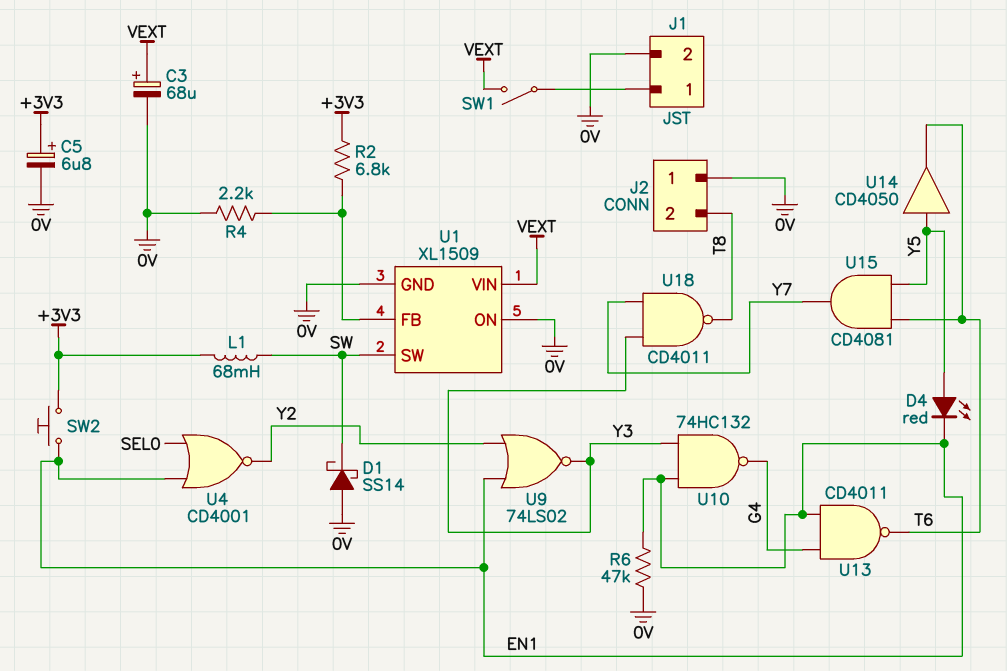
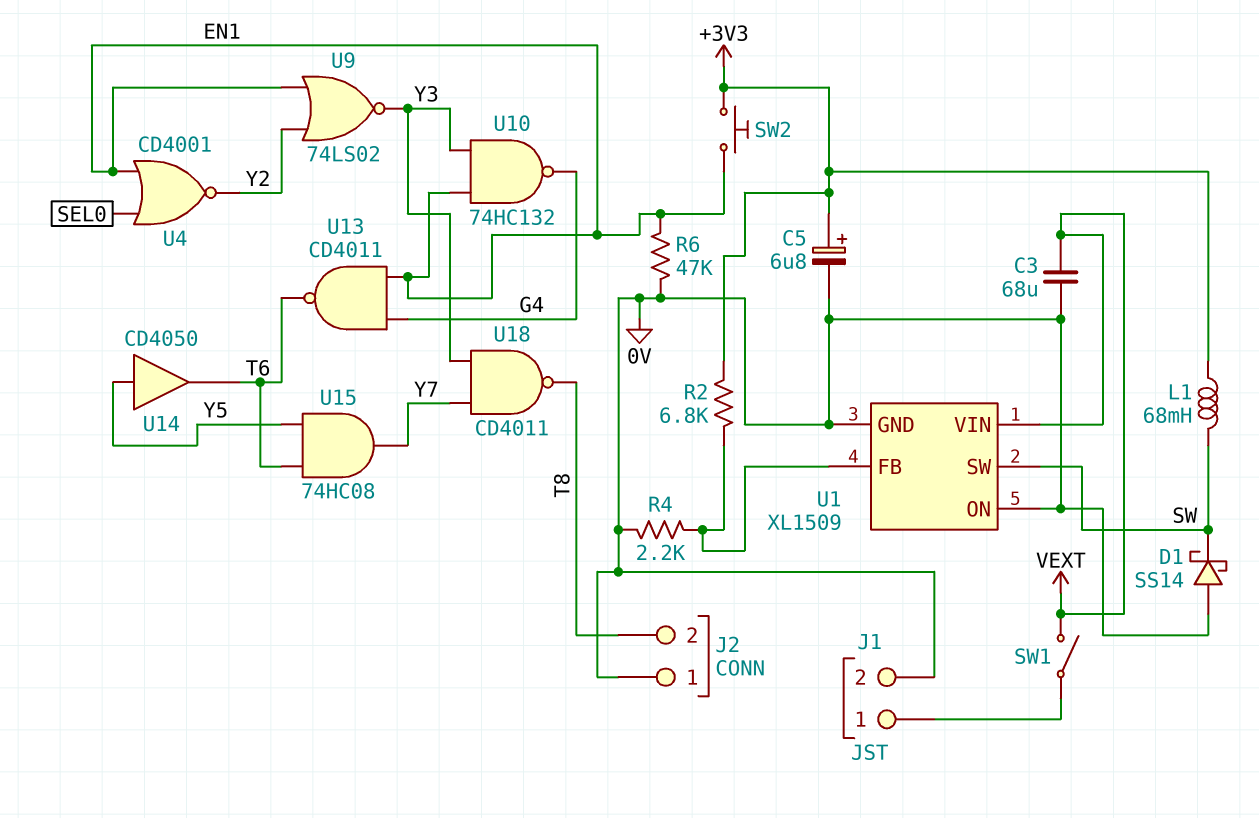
C3: 68uF (plus VEXT, minus 0V) -> 68uF (0V, VEXT)
D4: LED red (A Y5, K EN1) -> none
U15: AND CD4081 (in T6, in Y5, out Y7) -> AND 74HC08 (in T6, in Y5, out Y7)

